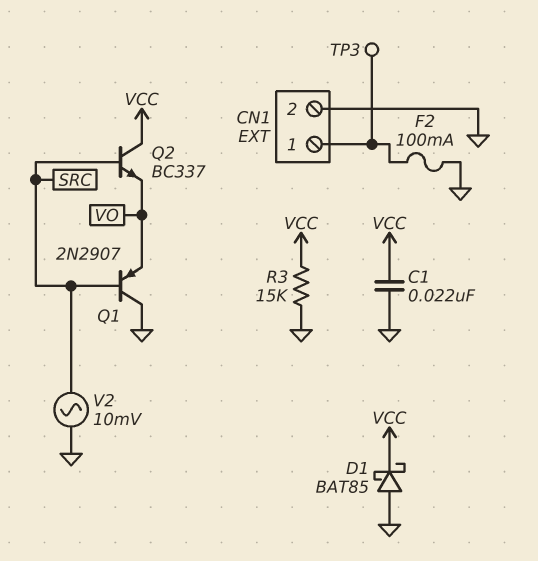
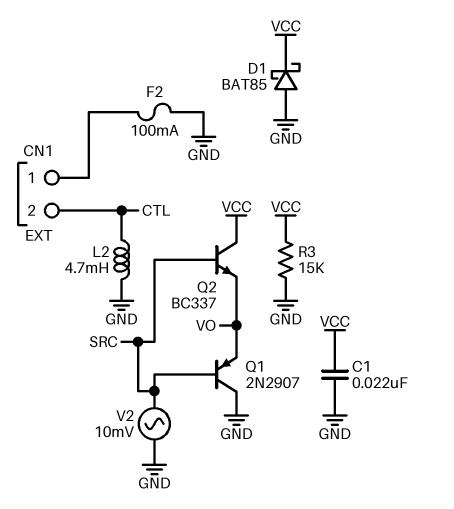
CN1 pin 2: GND -> CTL
L2: none -> 4.7mH (CTL, GND)
TP3: test point (CN1/1) -> none

